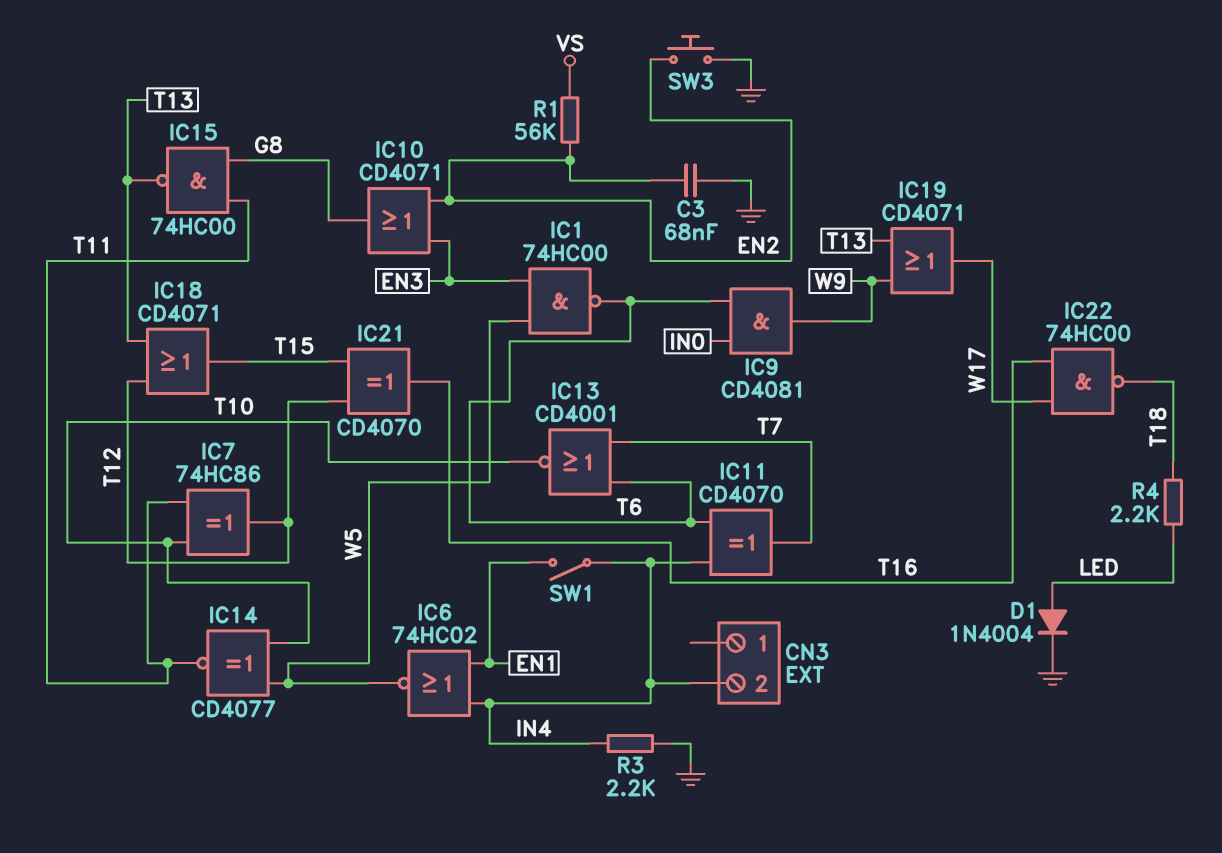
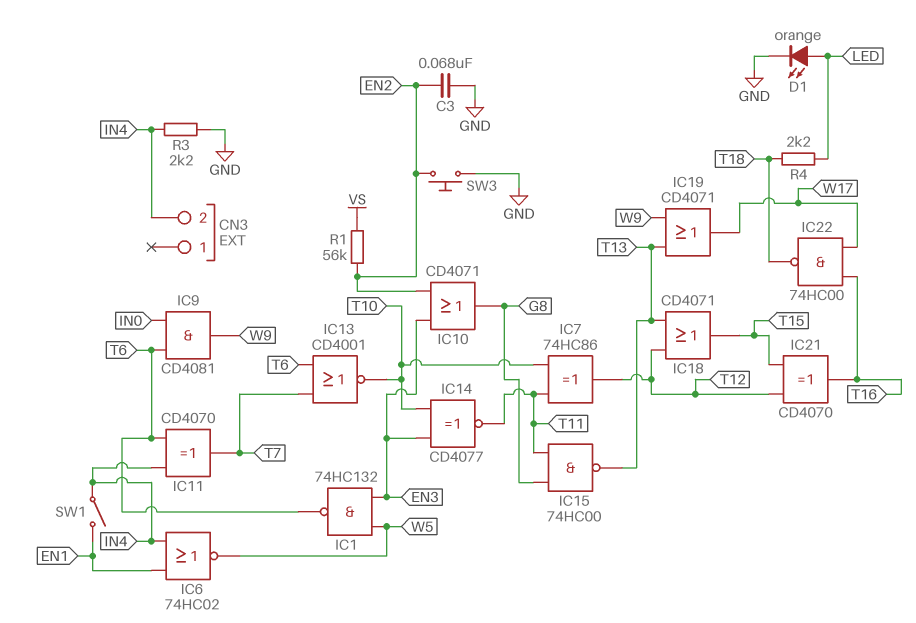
D1: diode 1N4004 (A LED, K GND) -> LED orange (A LED, K GND)
IC1: NAND 74HC00 (in EN3, in W5, out T6) -> NAND 74HC132 (in EN3, in W5, out T6)
IC14: XNOR CD4077 (in T10, in W5, out T11) -> XNOR CD4077 (in EN3, in T10, out T11)

